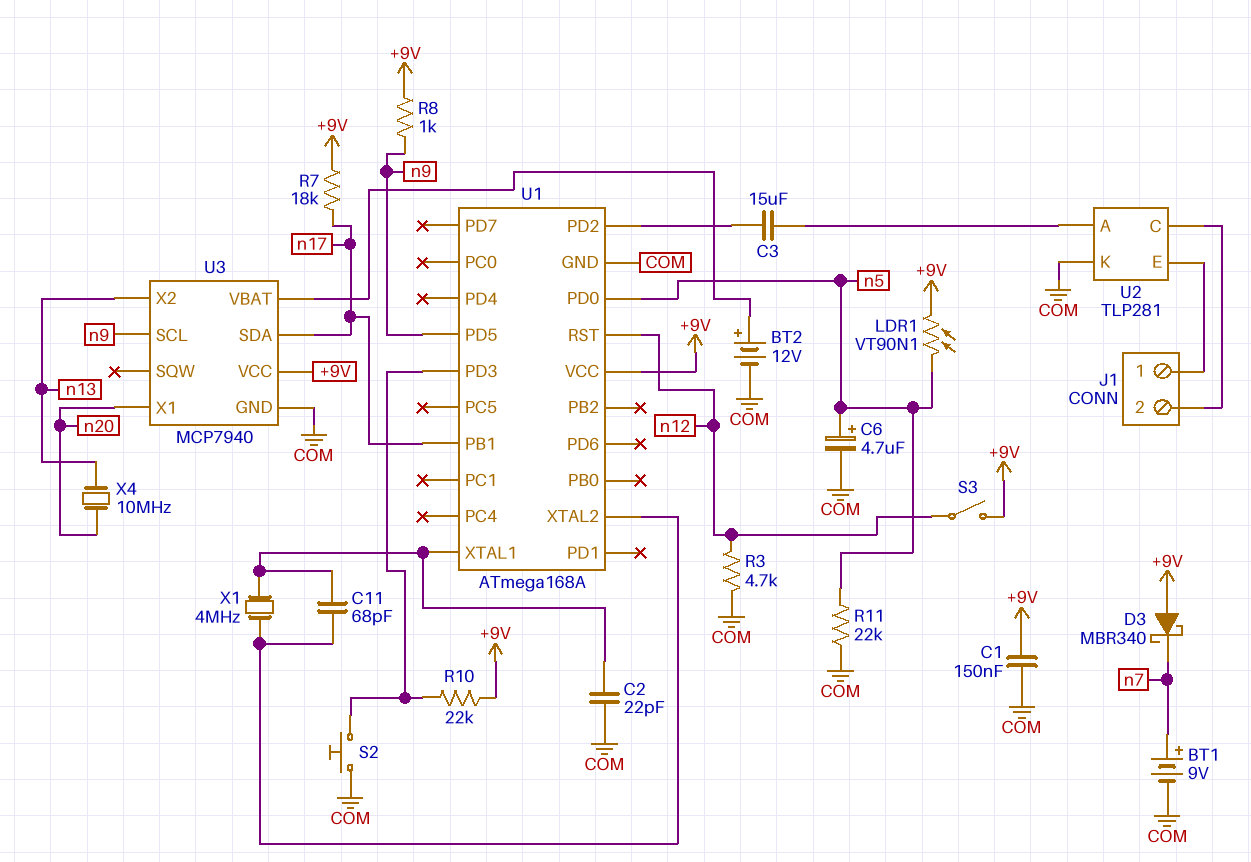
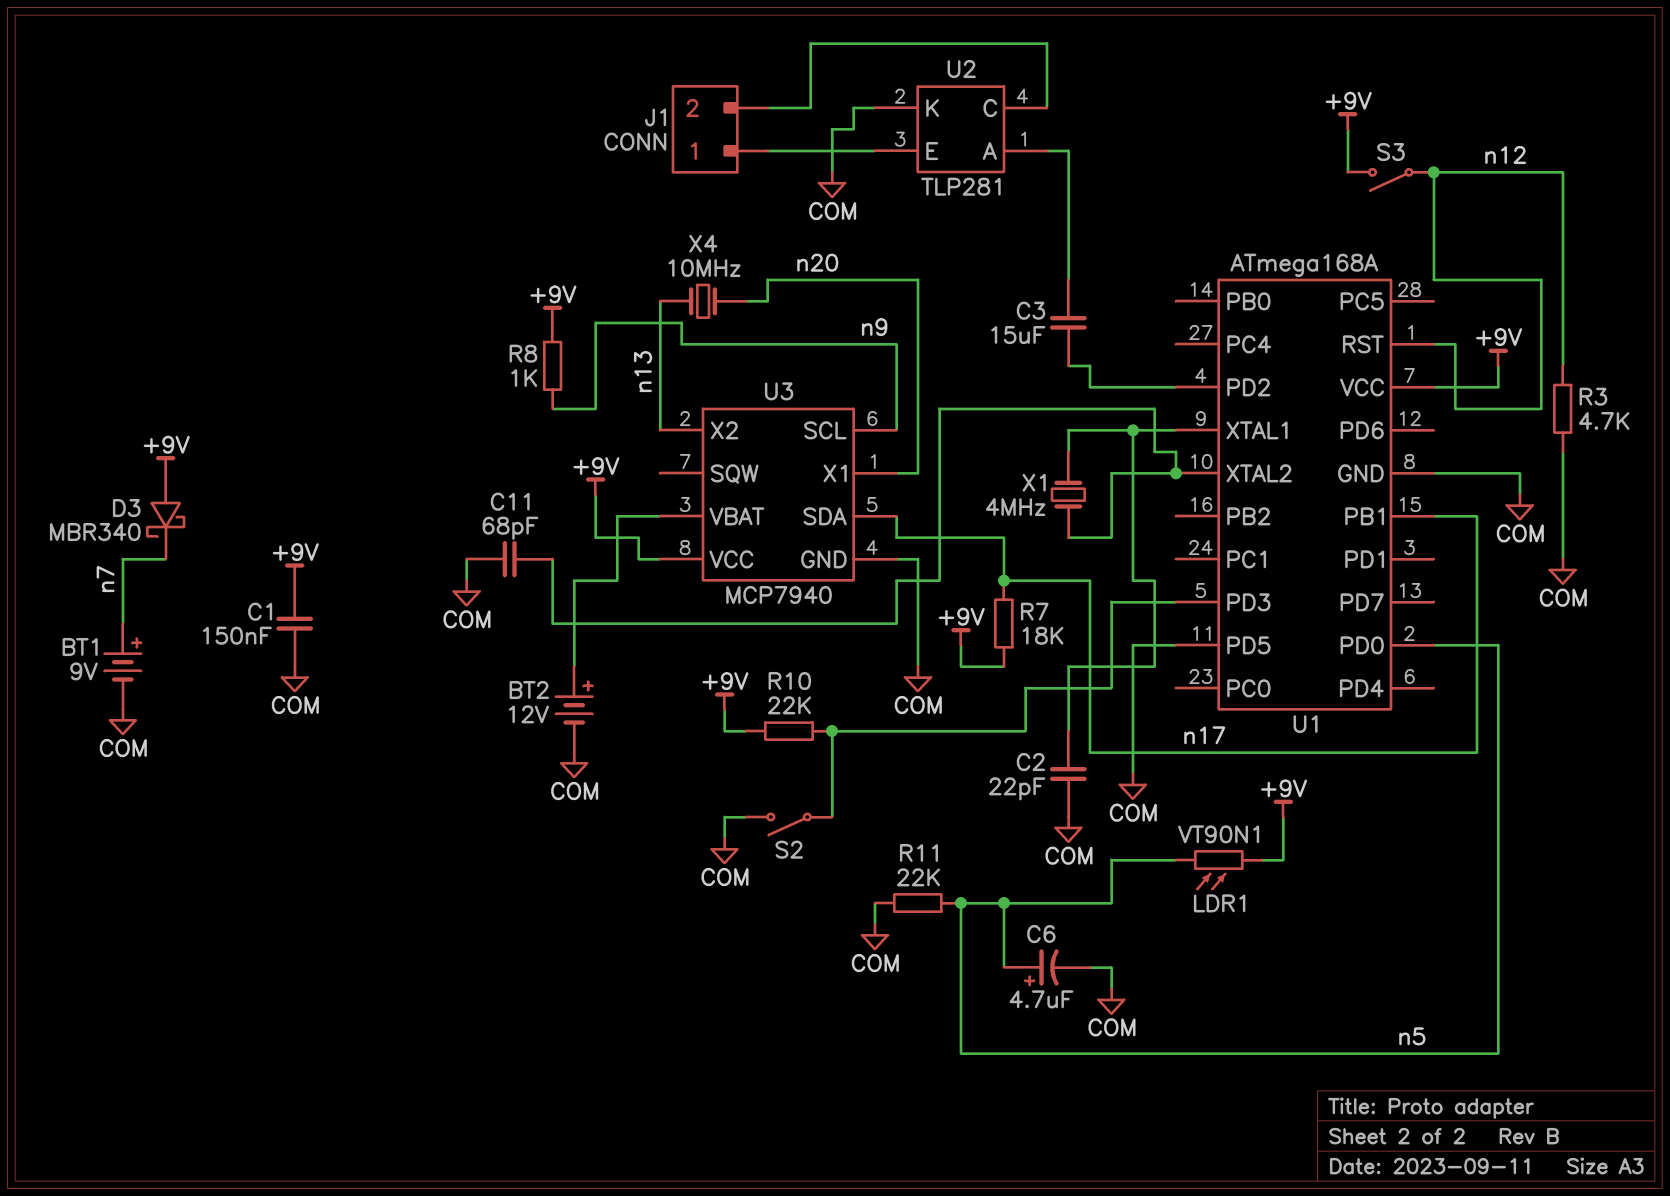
C11: 68pF (U1/XTAL1, U1/XTAL2) -> 68pF (COM, U1/XTAL2)
S2: button (COM, U1/PD3) -> switch (COM, U1/PD3)
U1 pin PD5: n9 -> COM

